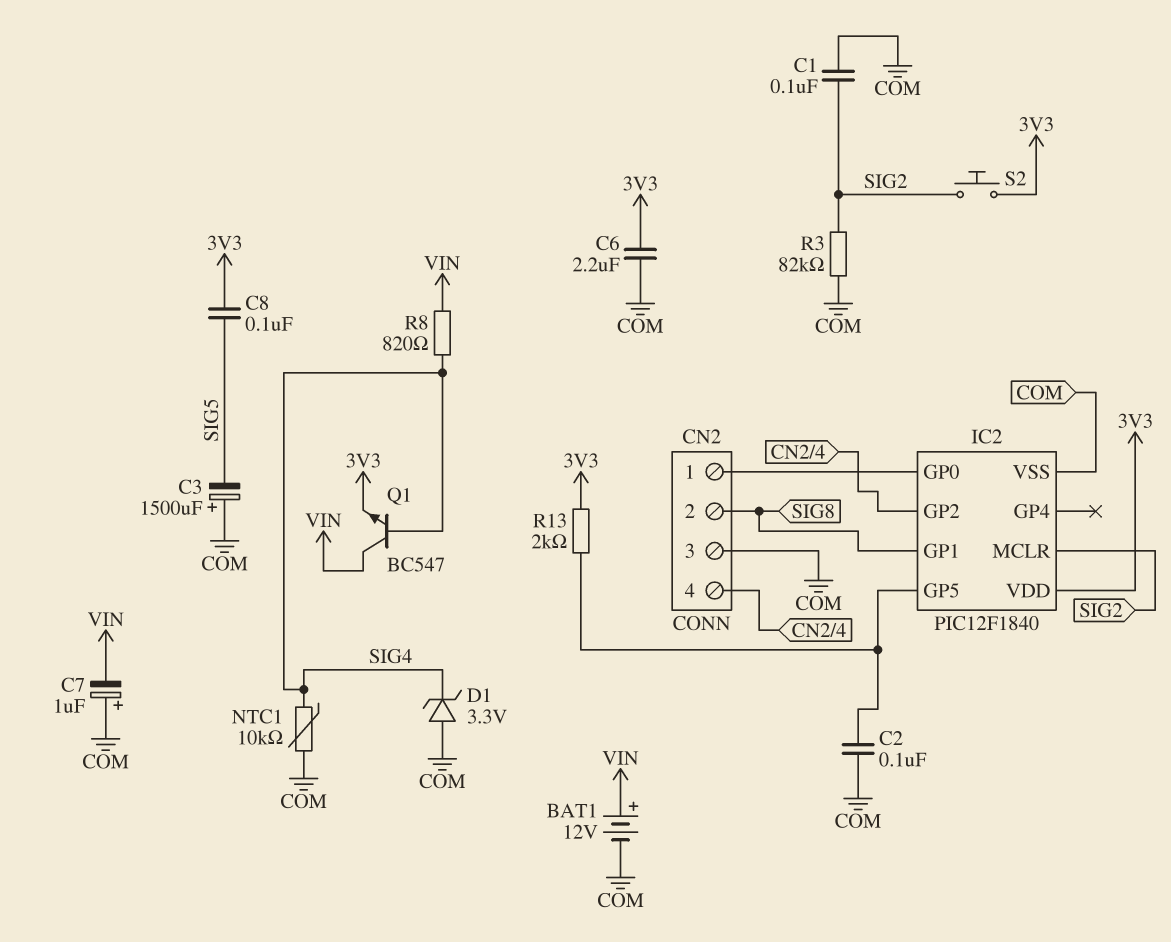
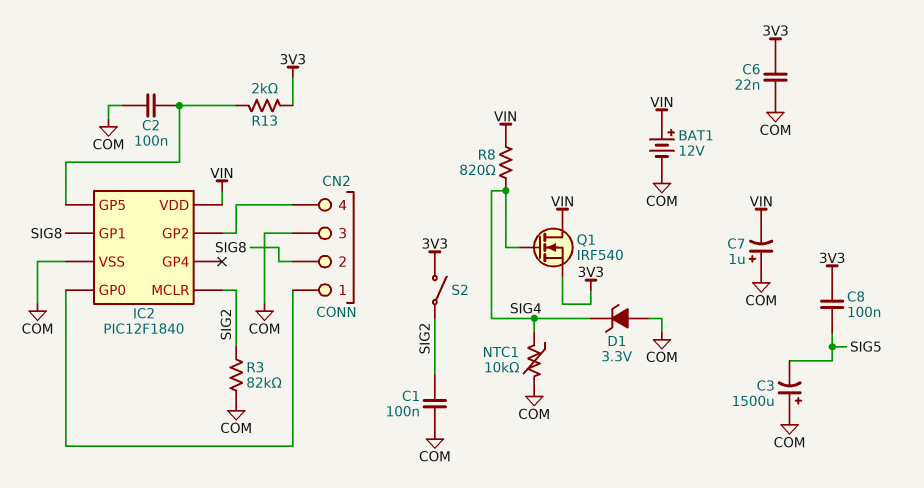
C6: 2.2uF (3V3, COM) -> 22nF (3V3, COM)
IC2 pin VDD: 3V3 -> VIN
Q1: NPN BC547 (B SIG4, C VIN, E 3V3) -> NMOS IRF540 (G SIG4, D VIN, S 3V3)
S2: button (3V3, SIG2) -> switch (3V3, SIG2)

